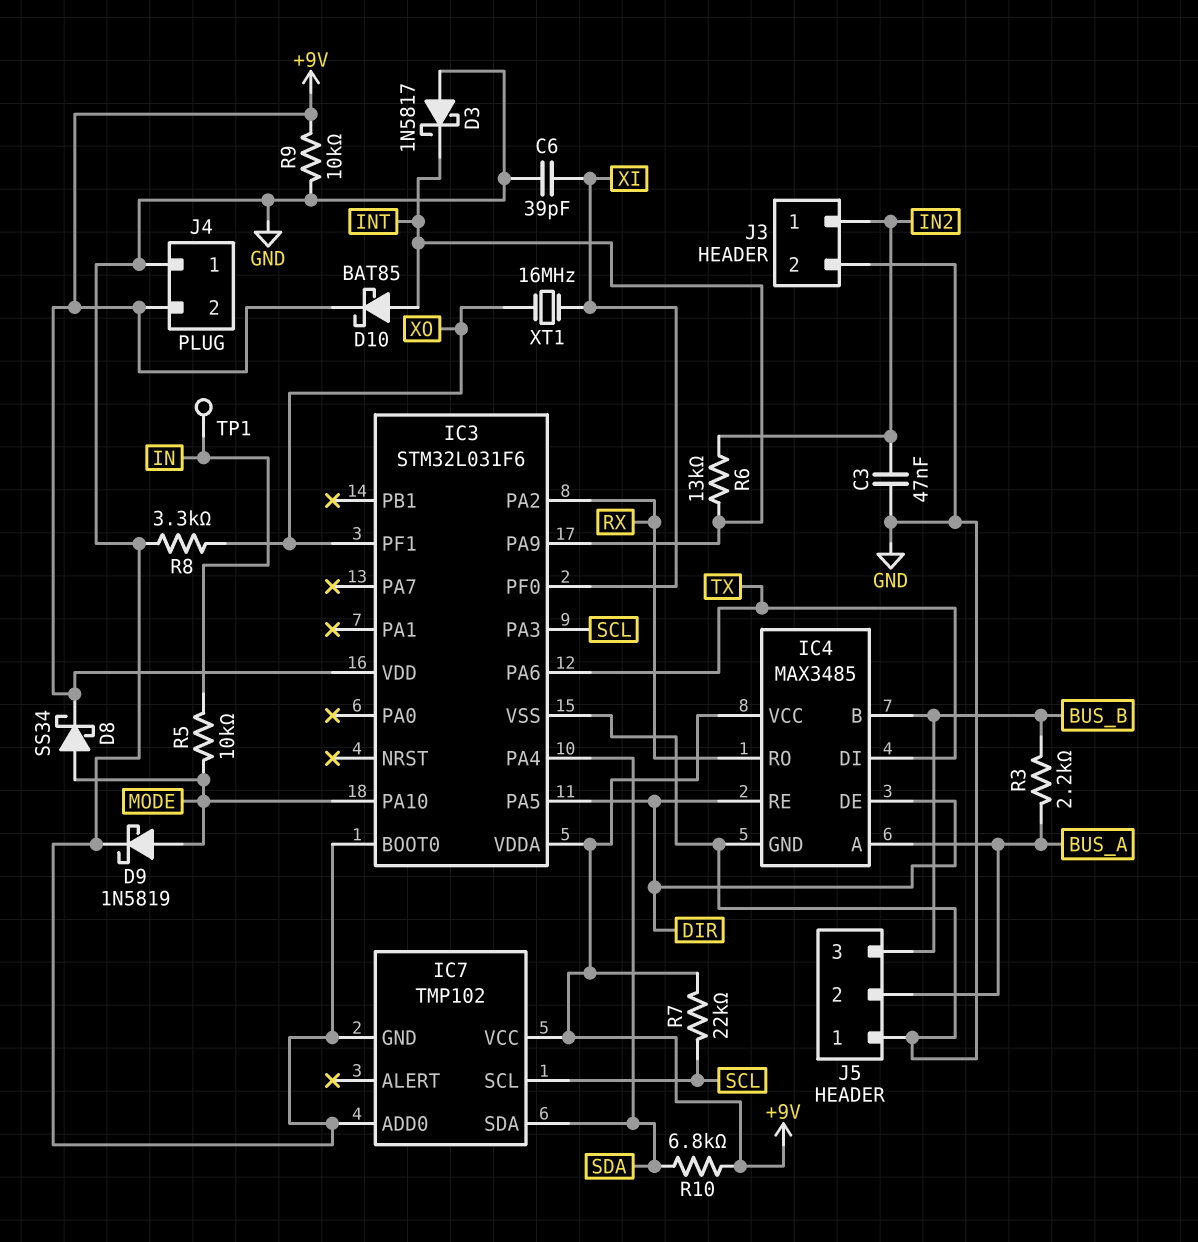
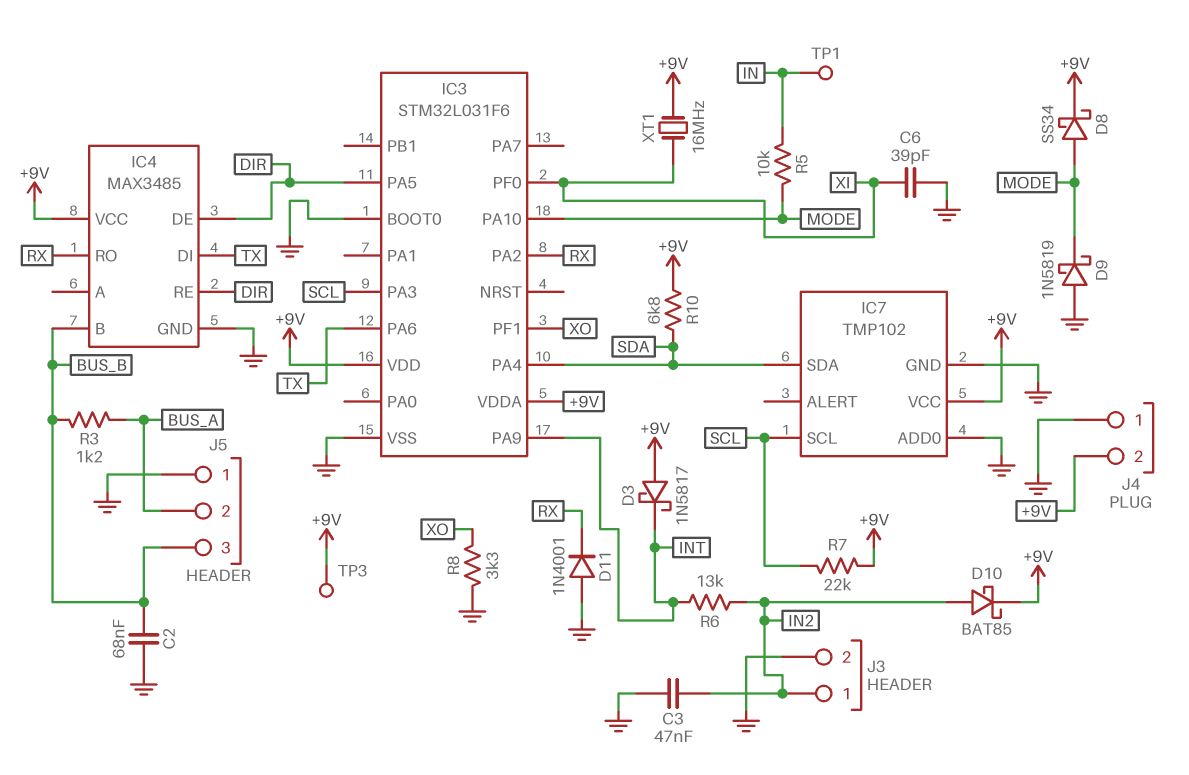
C2: none -> 68nF (BUS_B, GND)
D3: schottky 1N5817 (A GND, K INT) -> schottky 1N5817 (A +9V, K INT)
D9: schottky 1N5819 (A MODE, K GND) -> schottky 1N5819 (A GND, K MODE)
D10: schottky BAT85 (A INT, K +9V) -> schottky BAT85 (A IN2, K +9V)
D11: none -> diode 1N4001 (A GND, K RX)
IC4 pin A: BUS_A -> none
R3: 2.2k (BUS_A, BUS_B) -> 1.2k (BUS_A, BUS_B)
R9: 10k (+9V, GND) -> none
TP3: none -> test point (+9V)
XT1: 16MHz (XI, XO) -> 16MHz (+9V, XI)

